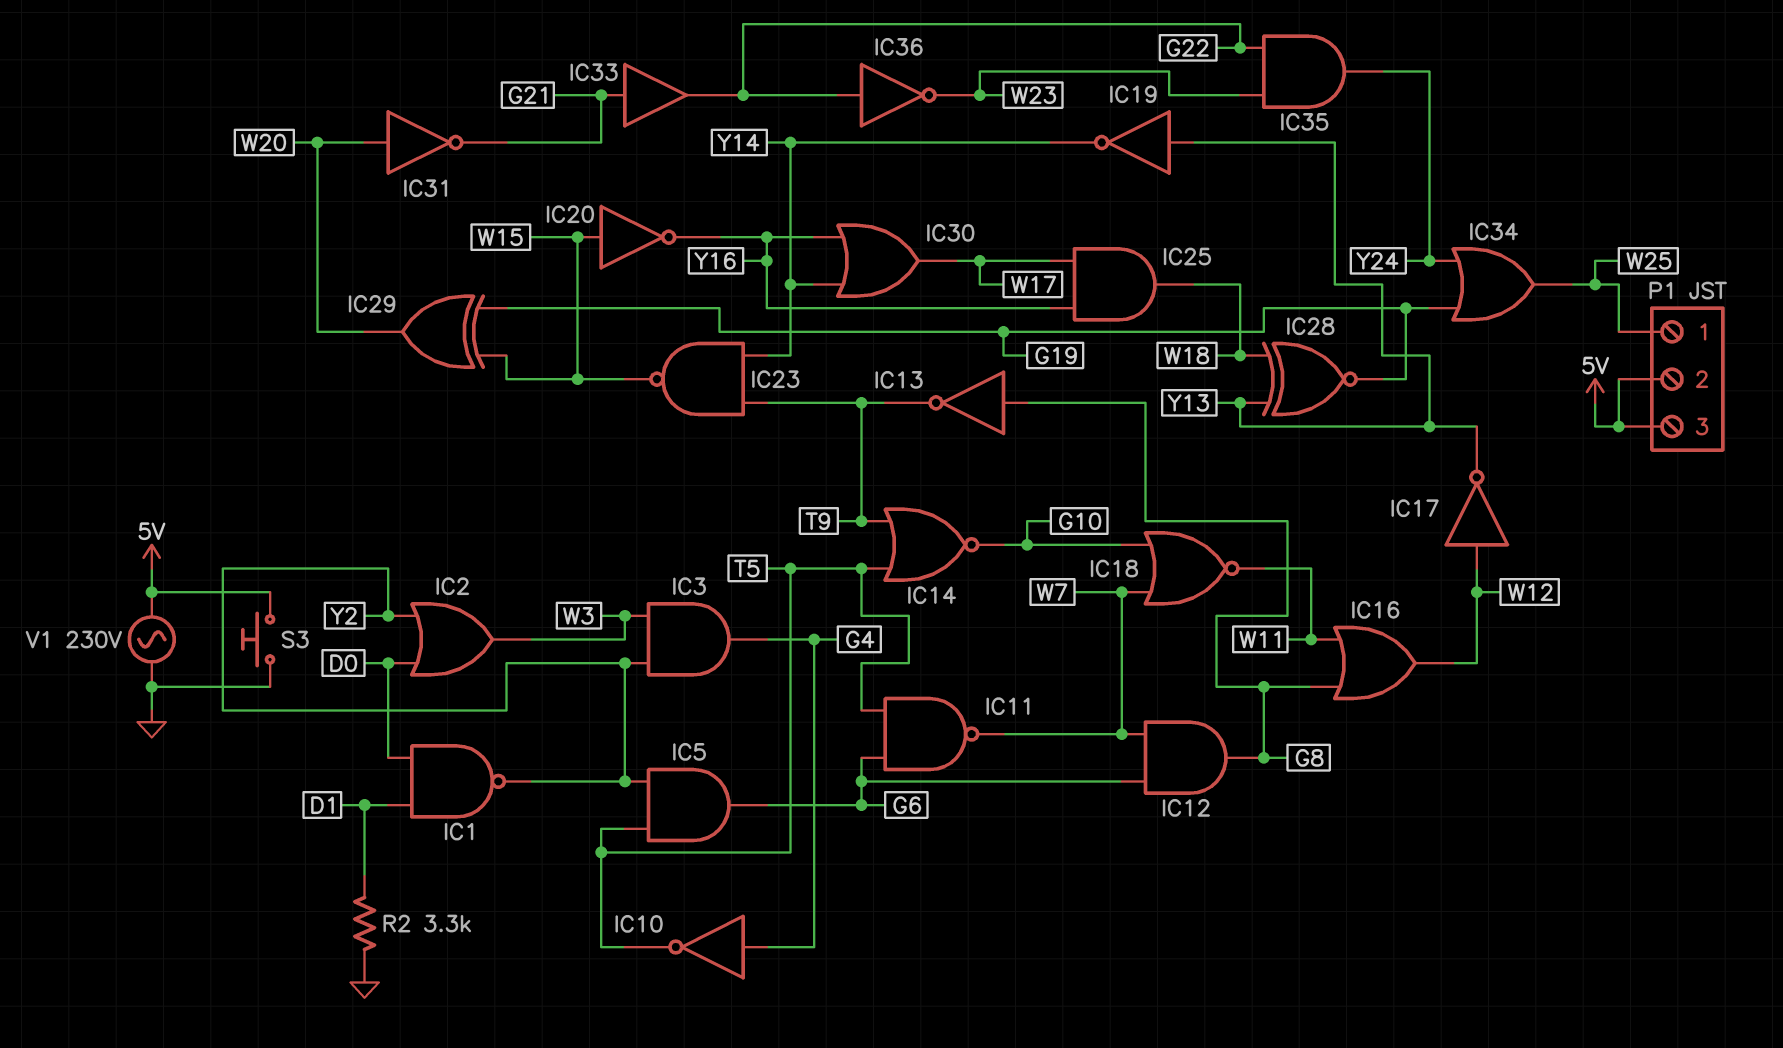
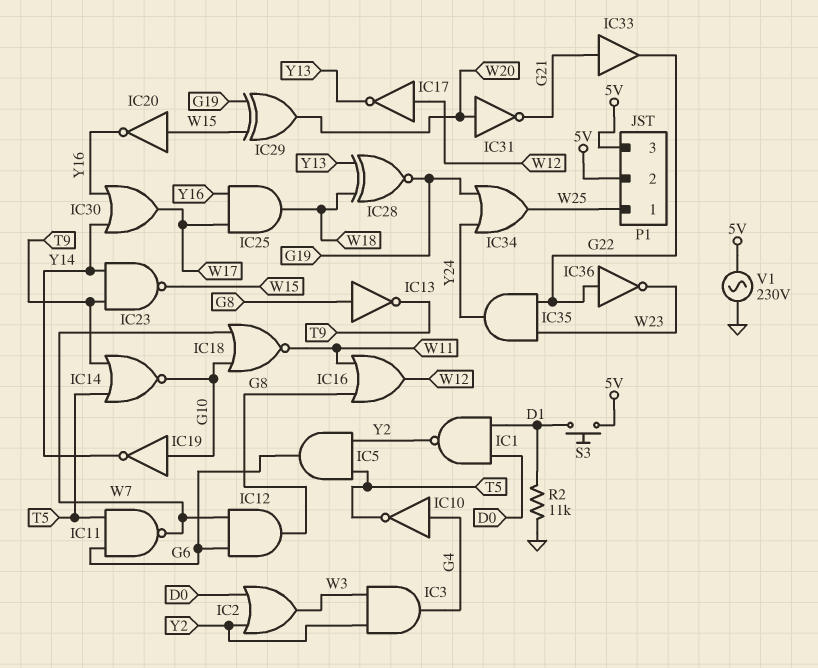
IC19: NOT (in Y13, out Y14) -> NOT (in G10, out Y14)
R2: 3.3k (D1, GND) -> 11k (D1, GND)
S3: button (5V, GND) -> button (5V, D1)

